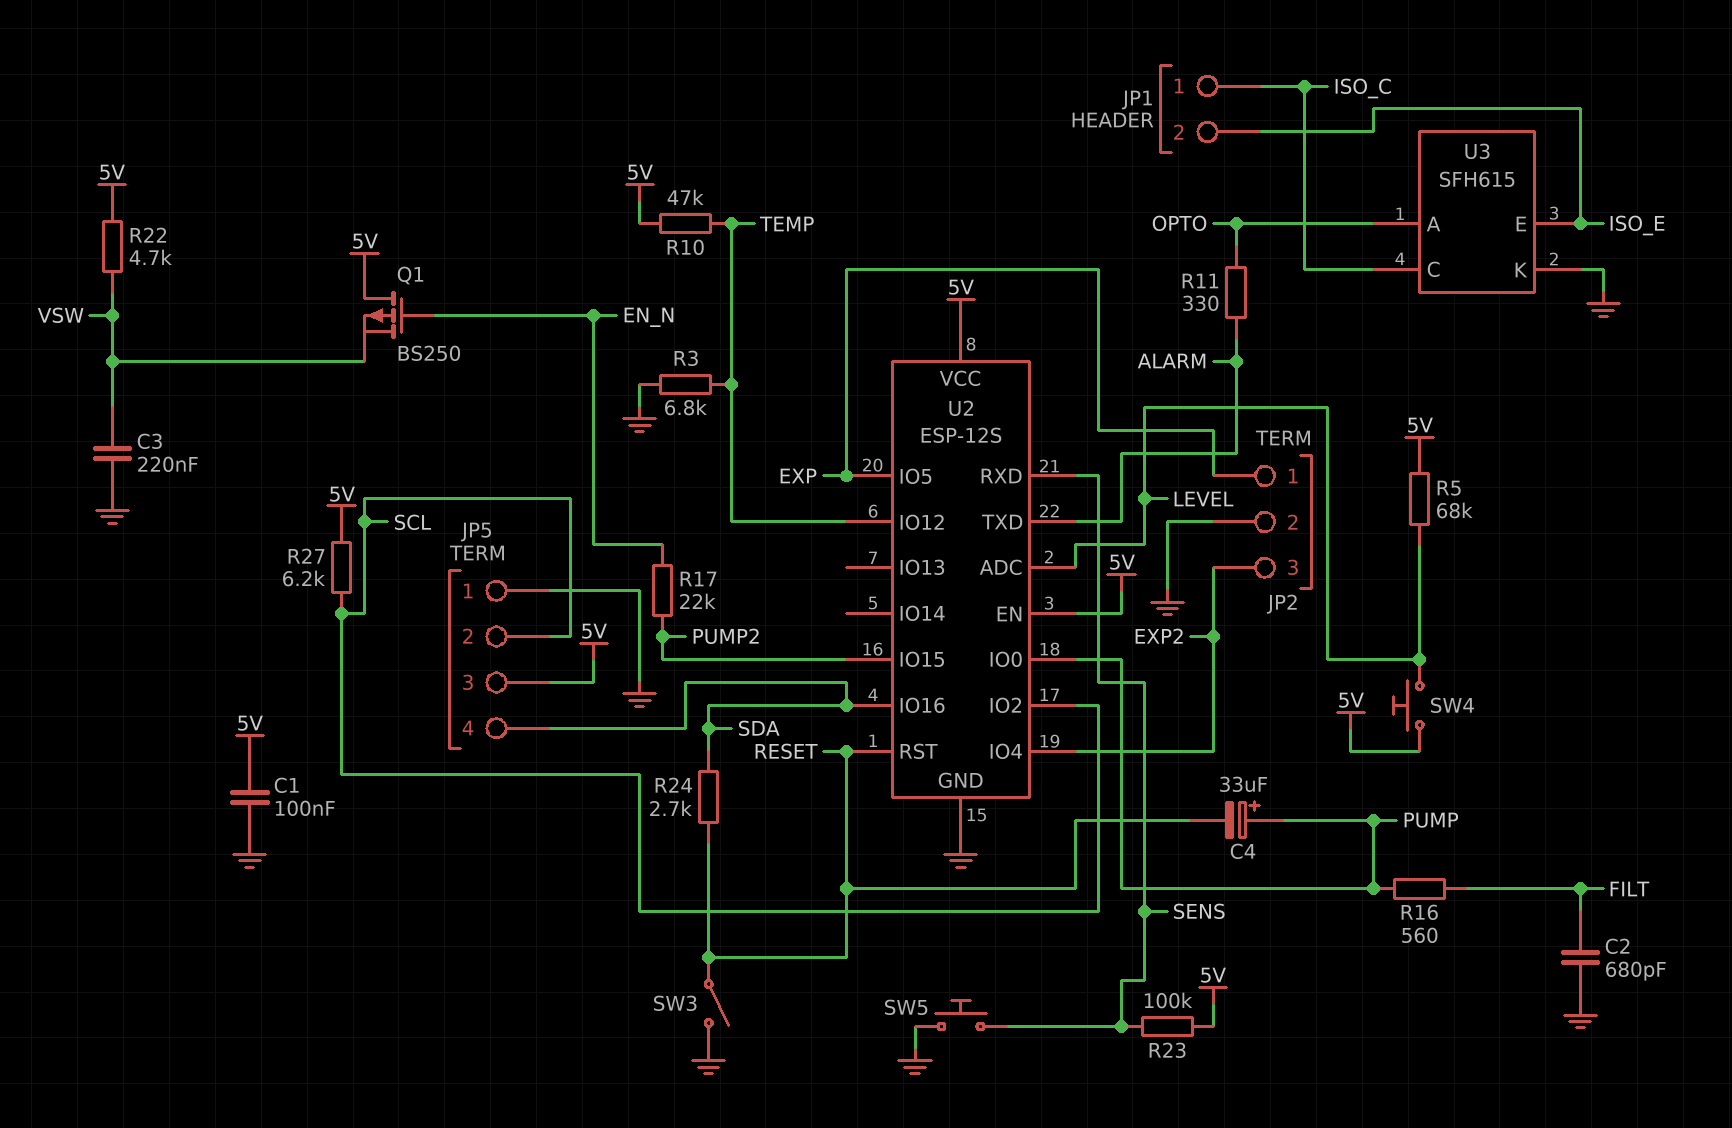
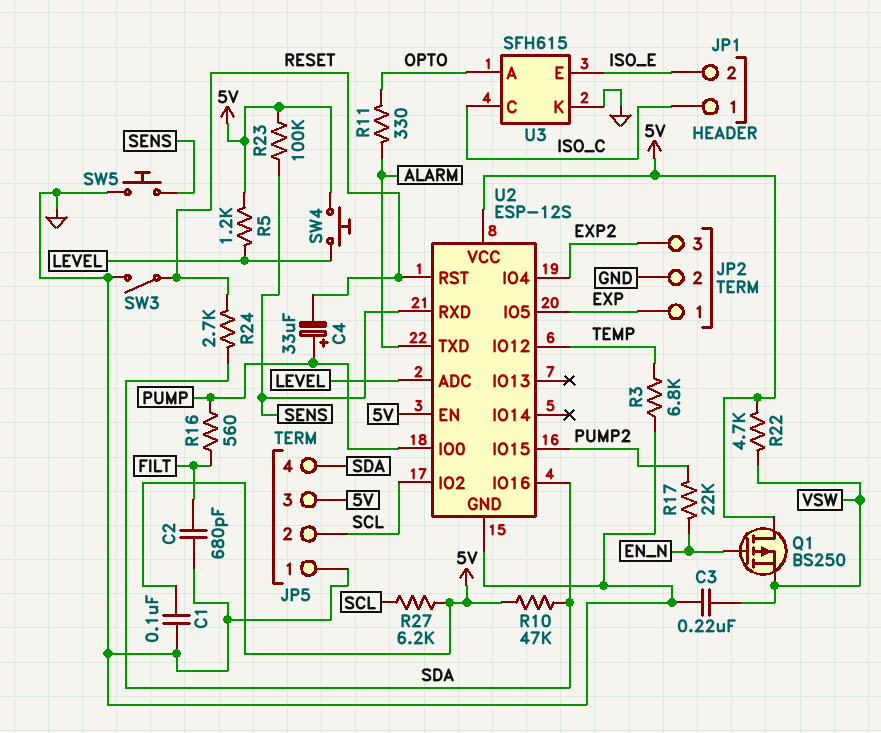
R5: 68k (5V, LEVEL) -> 1.2k (5V, LEVEL)
R10: 47k (5V, TEMP) -> 47k (5V, SDA)

